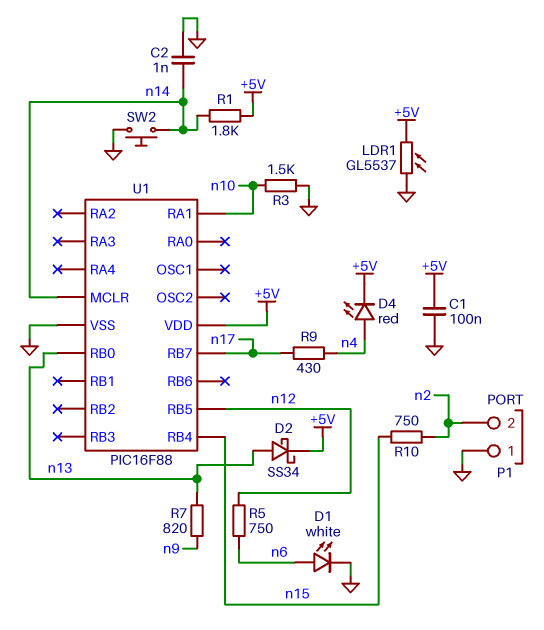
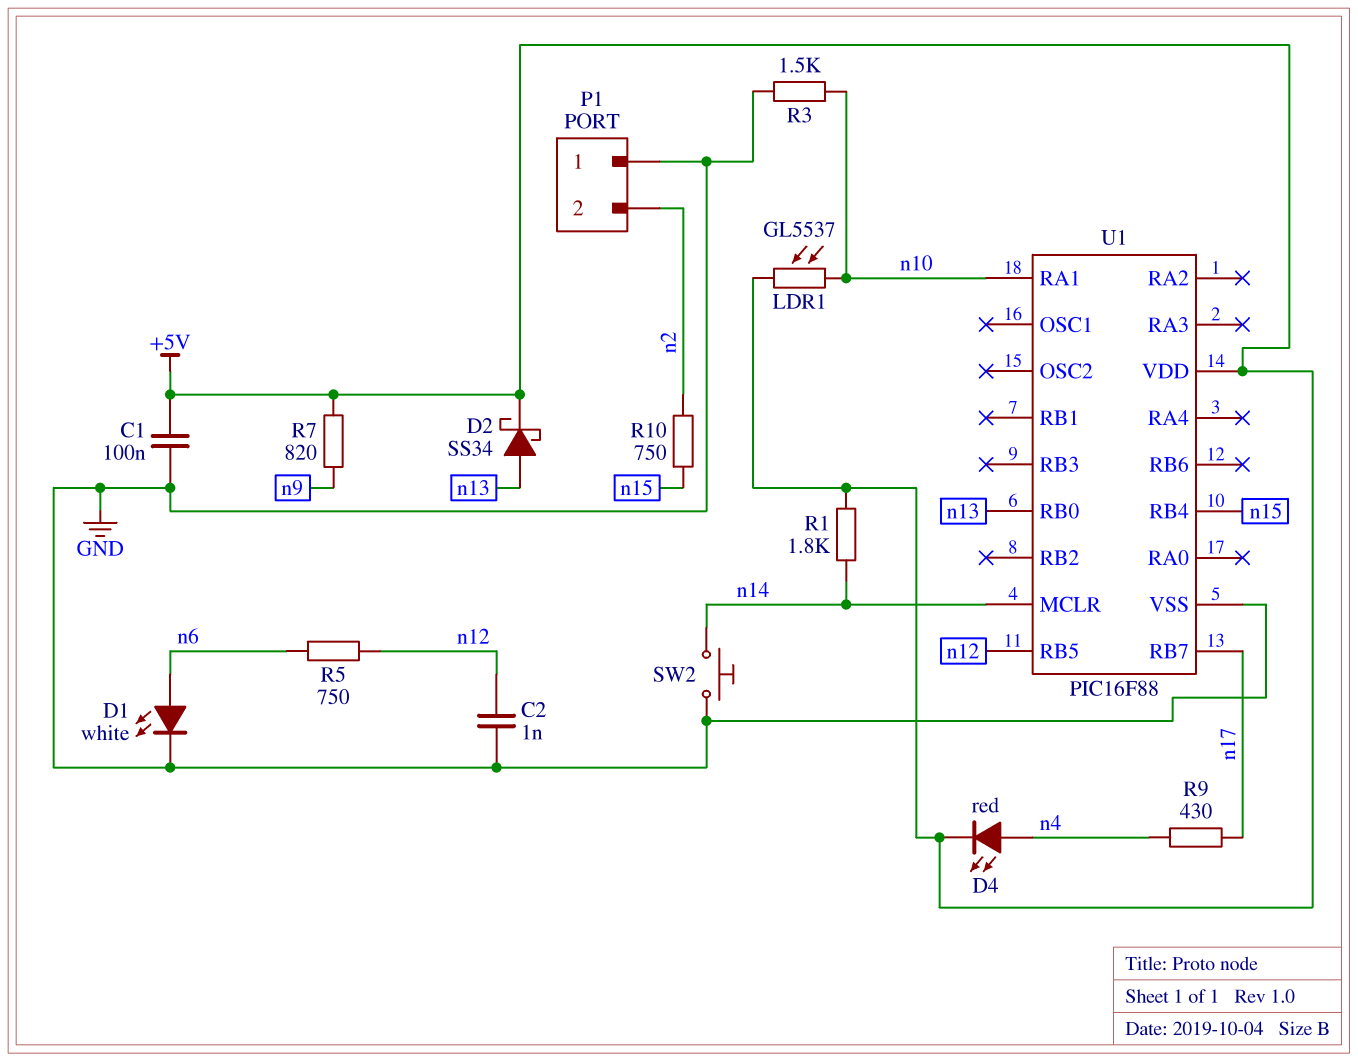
C2: 1nF (GND, n14) -> 1nF (GND, n12)
LDR1: GL5537 (+5V, GND) -> GL5537 (+5V, n10)
R7: 820 (n9, n13) -> 820 (+5V, n9)

